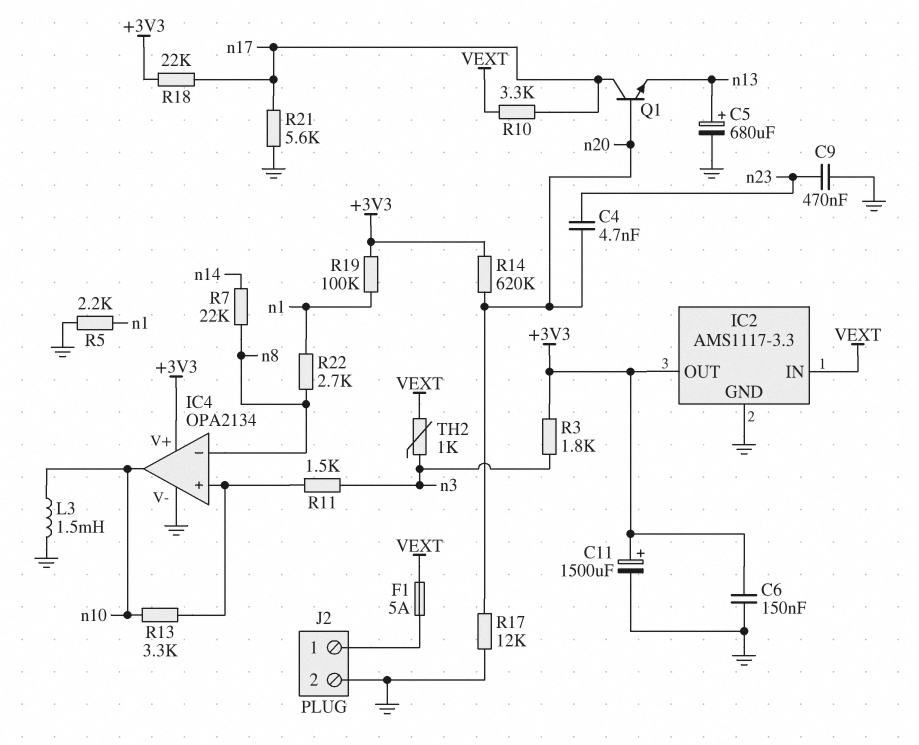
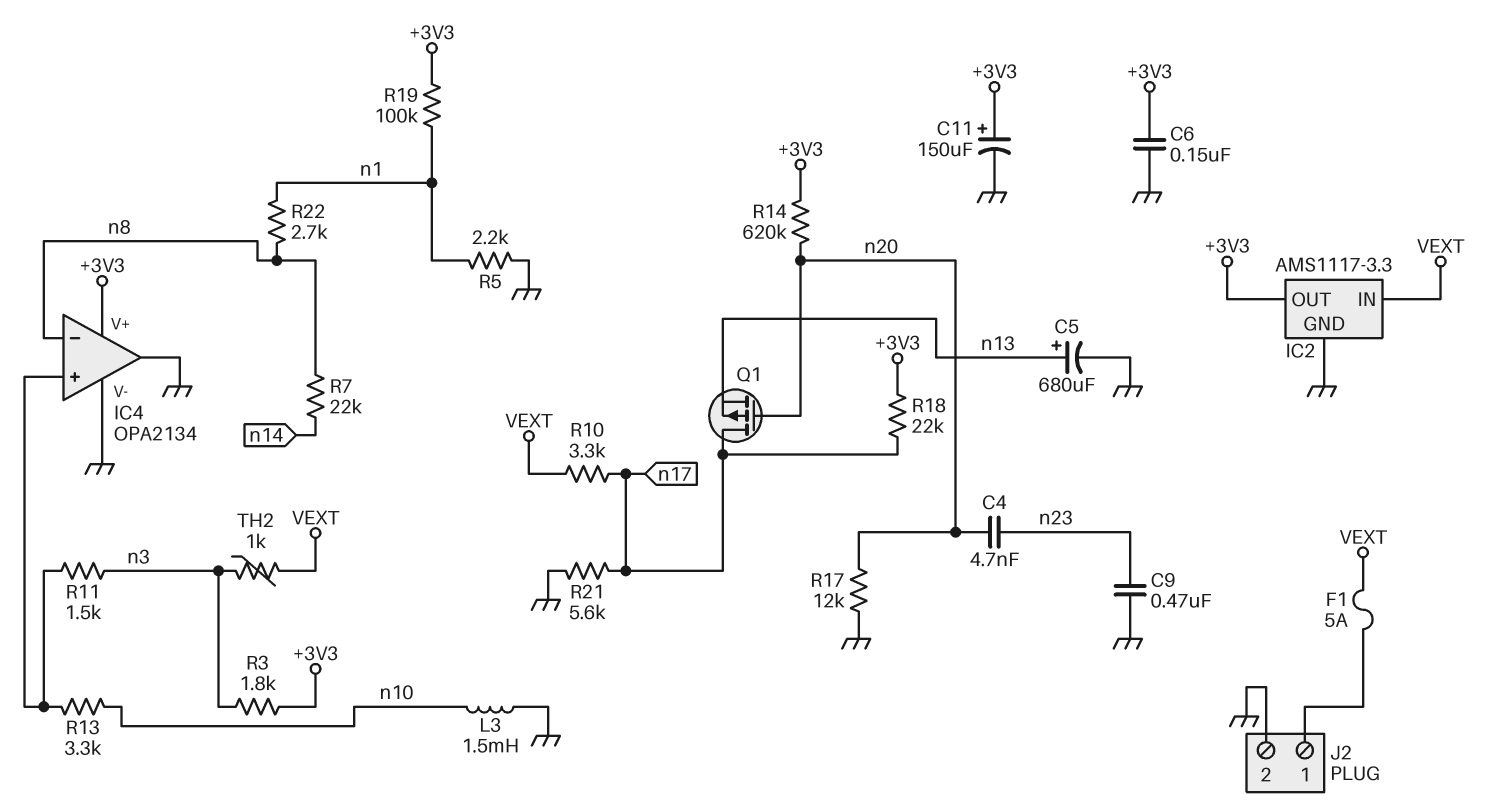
C11: 1500uF (plus +3V3, minus GND) -> 150uF (plus +3V3, minus GND)
IC4 pin out: n10 -> GND
Q1: NPN (B n20, C n17, E n13) -> PMOS (G n20, D n17, S n13)

